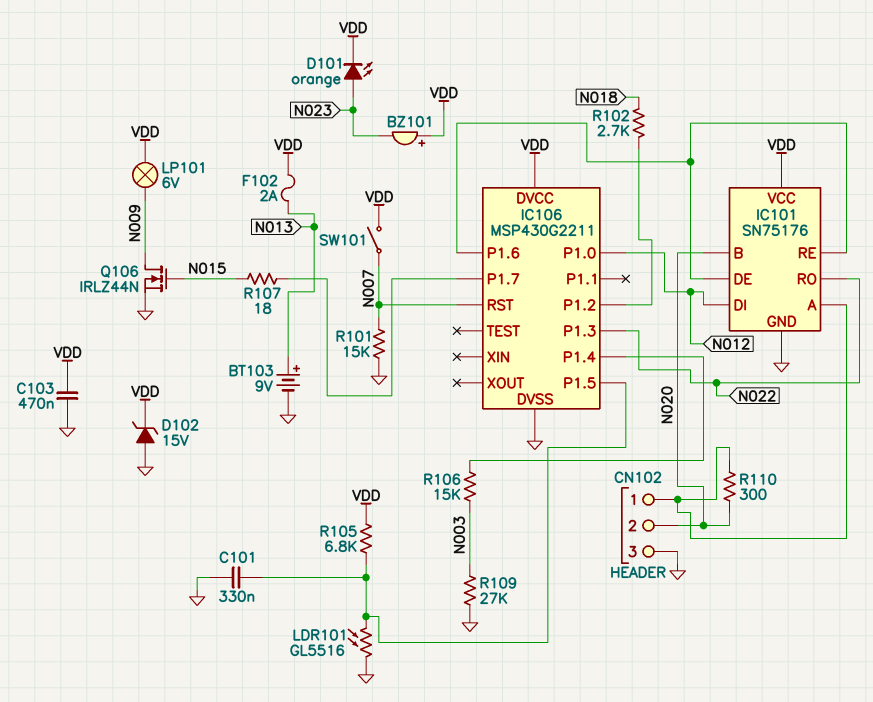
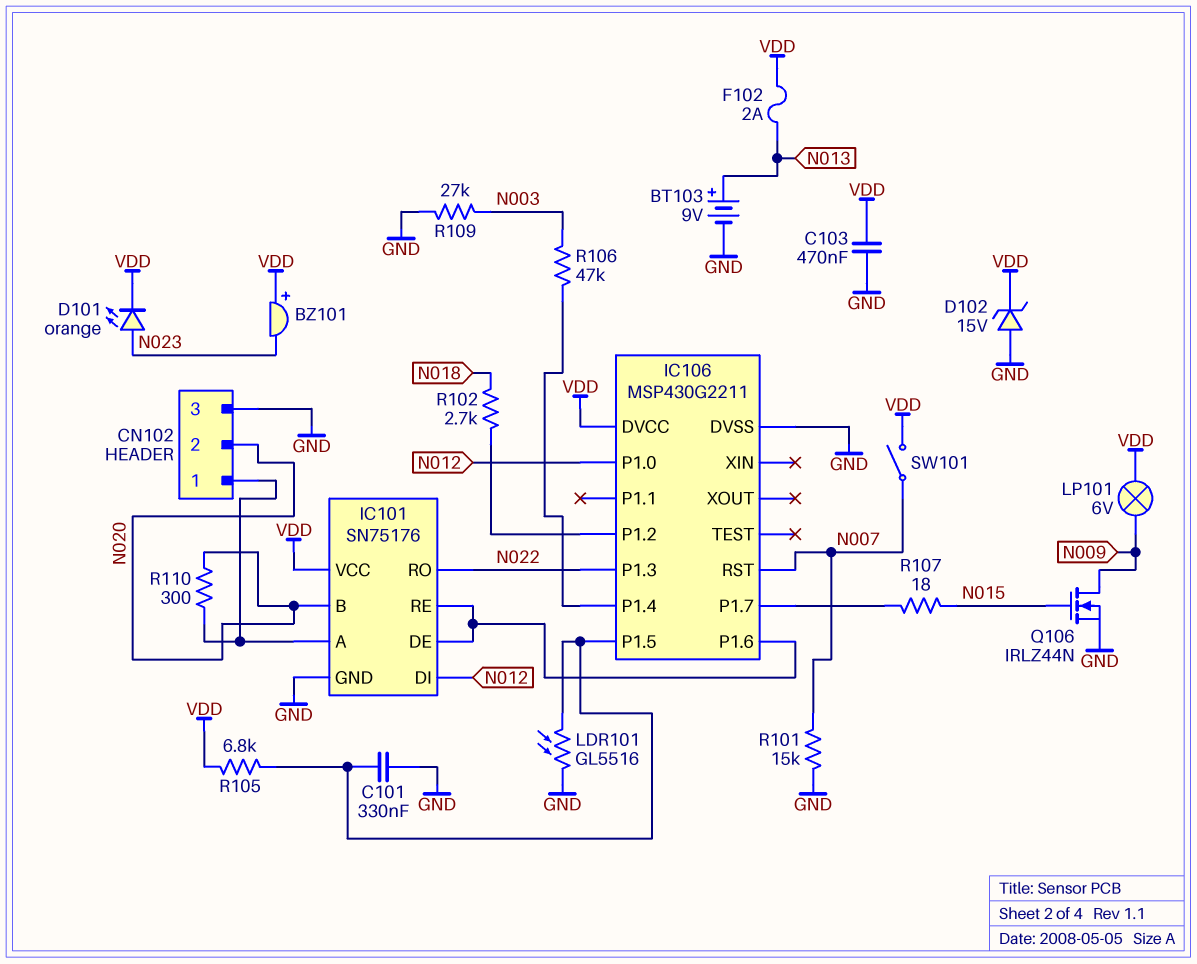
R106: 15k (IC106/P1.4, N003) -> 47k (IC106/P1.4, N003)

